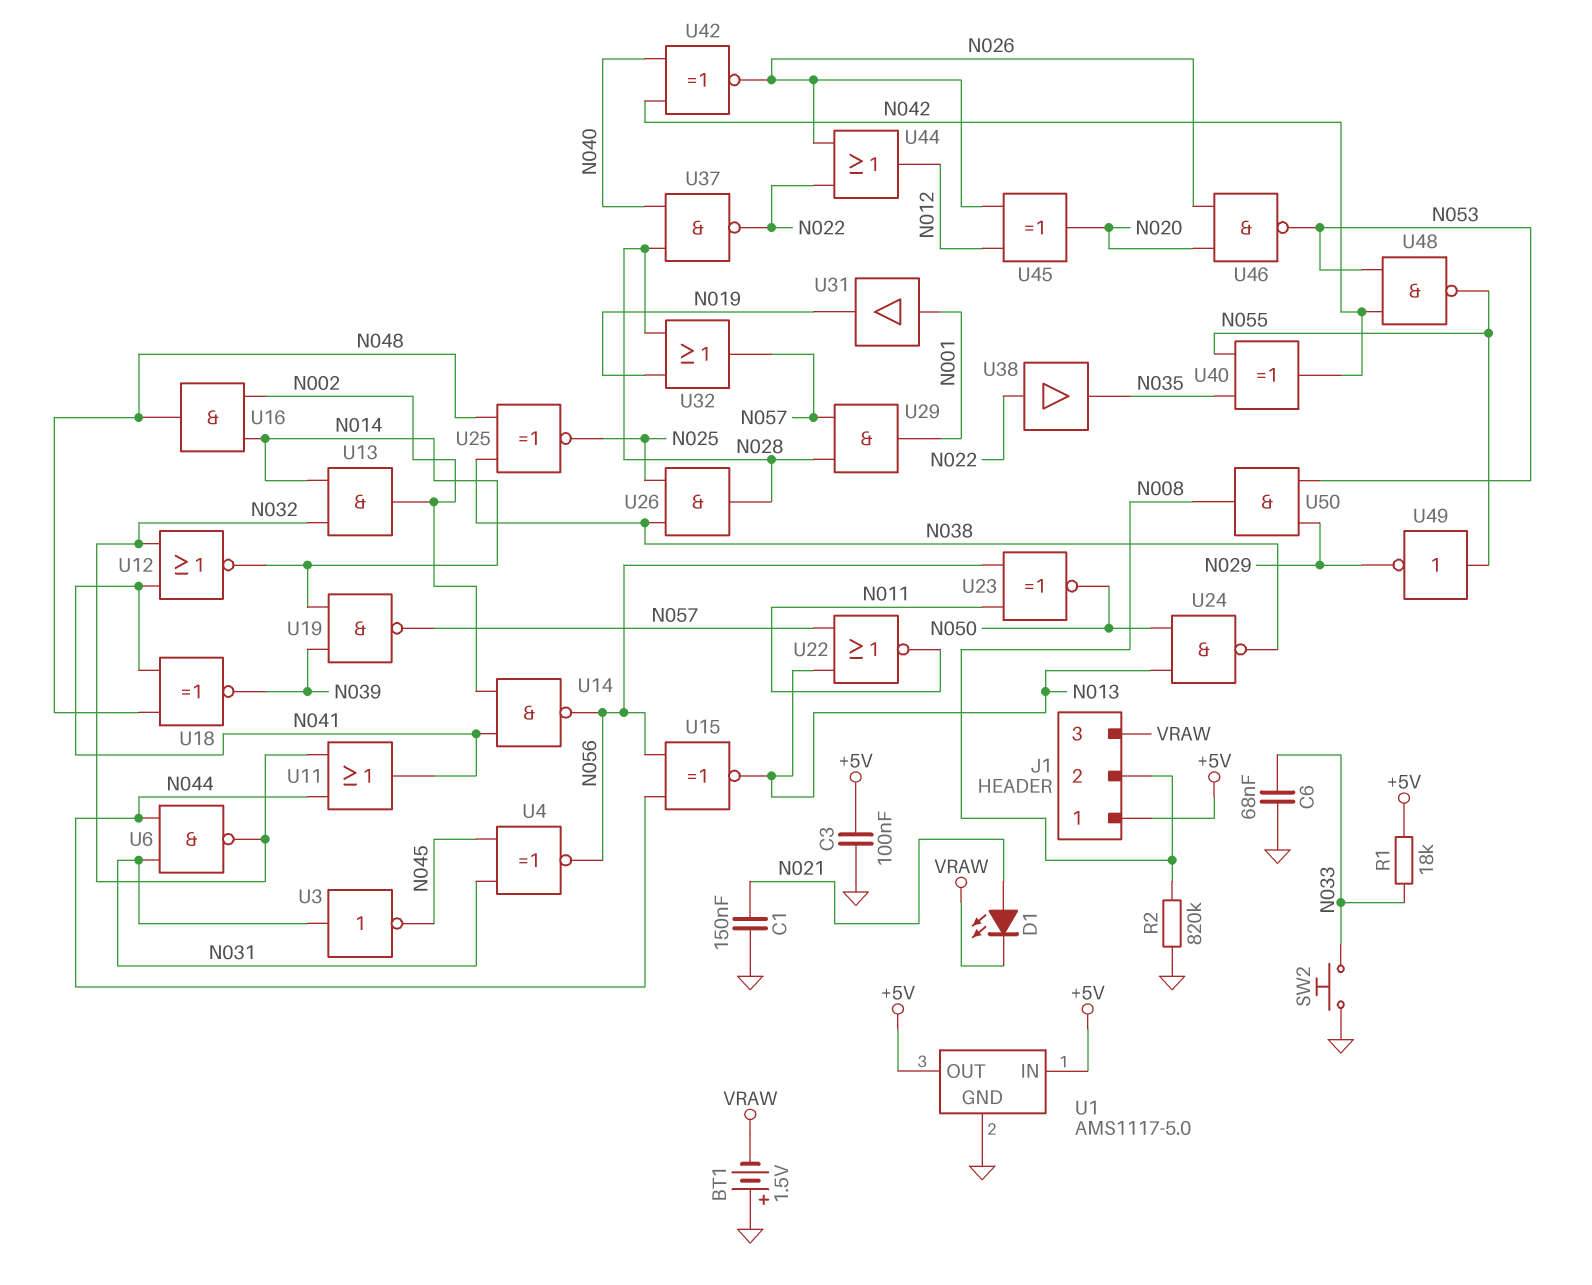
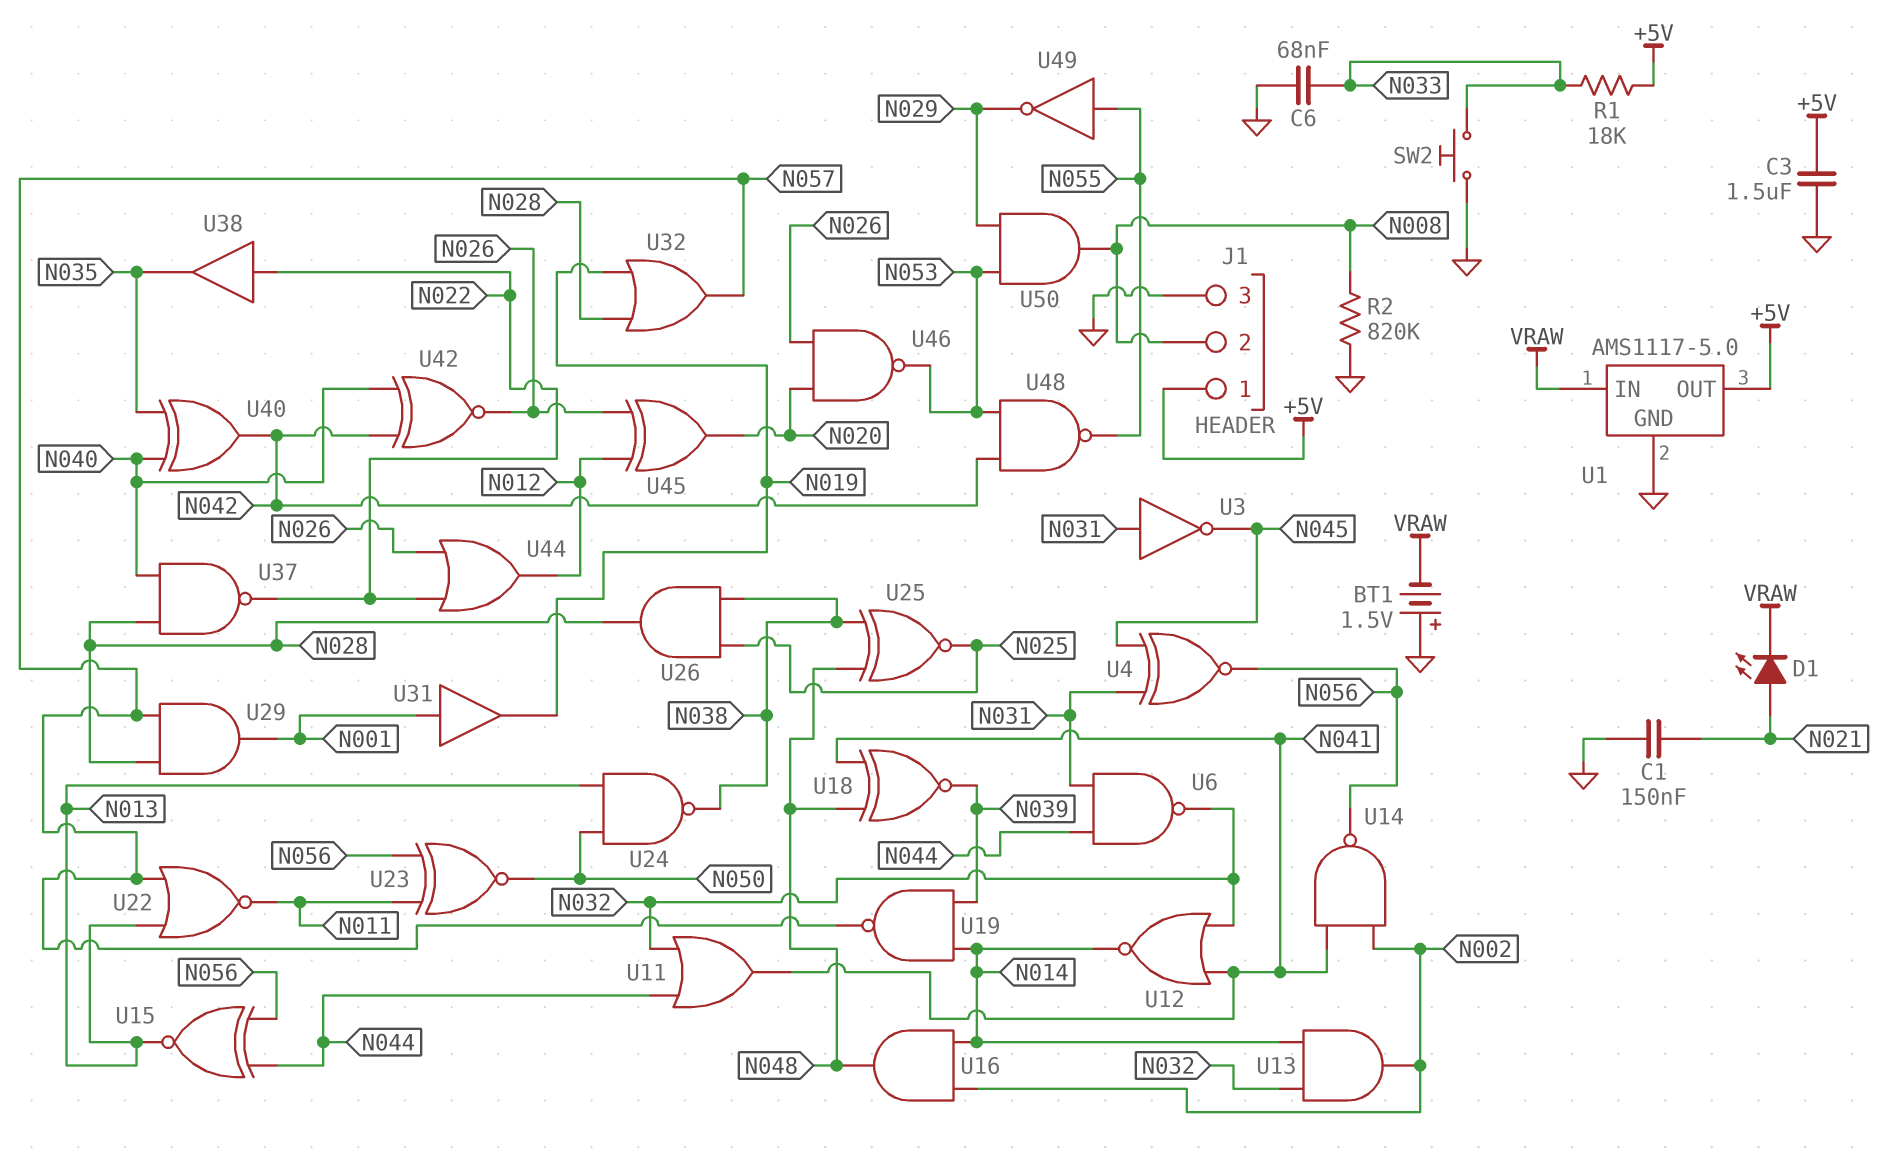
C3: 100nF (+5V, GND) -> 1.5uF (+5V, GND)
J1 pin 3: VRAW -> GND
U1 pin IN: +5V -> VRAW
U40: XOR (in N035, in N055, out N042) -> XOR (in N035, in N040, out N042)

